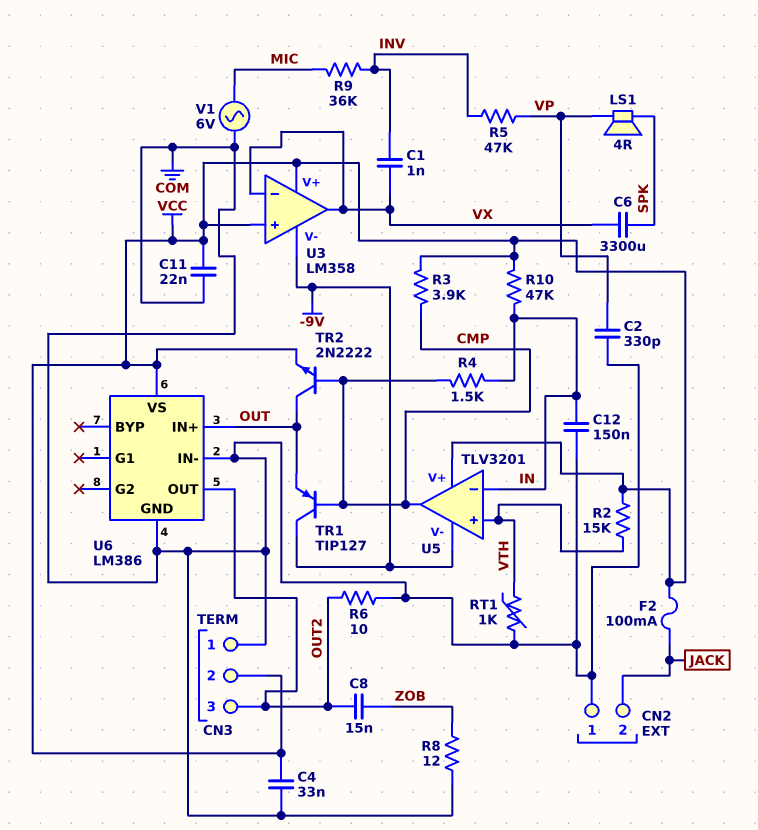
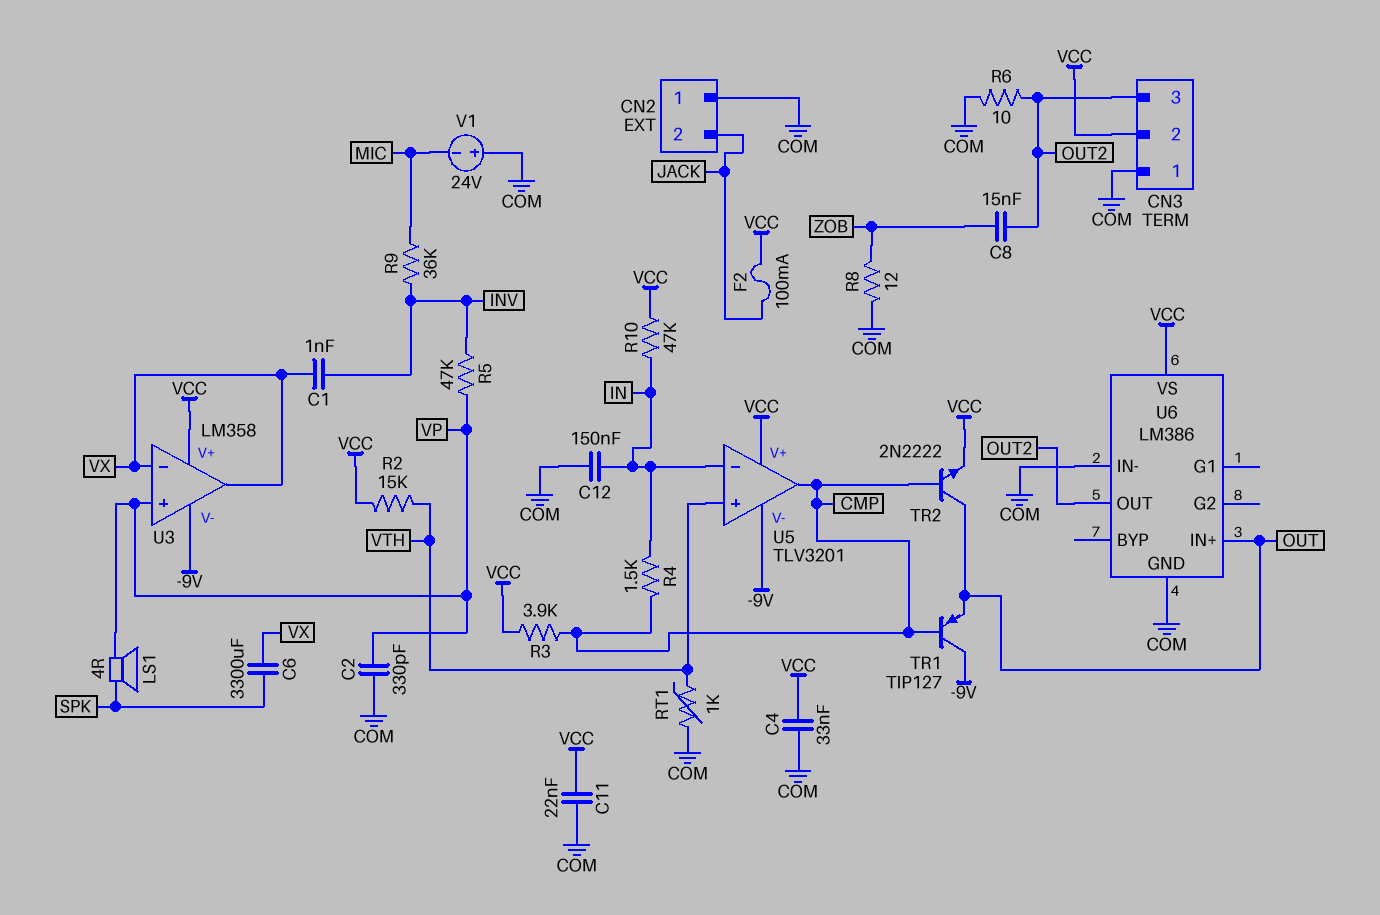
U3 pin in+: VCC -> VP
V1: AC 6V (COM, MIC) -> 24V (plus COM, minus MIC)

